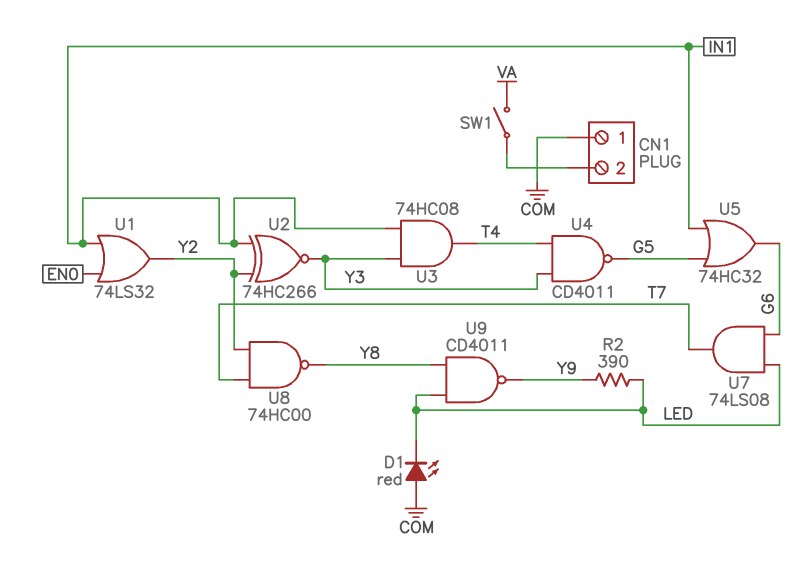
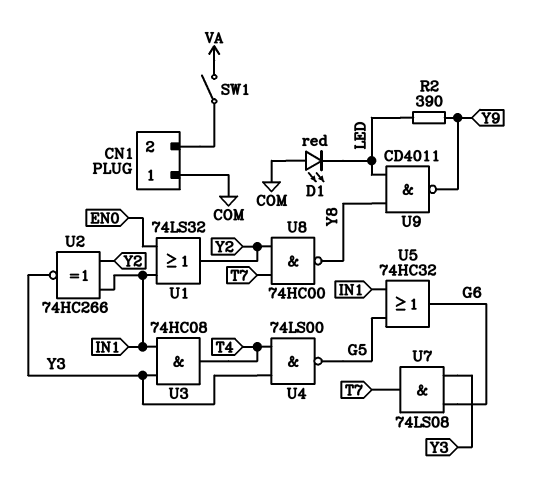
U4: NAND CD4011 (in T4, in Y3, out G5) -> NAND 74LS00 (in T4, in Y3, out G5)
U7: AND 74LS08 (in G6, in LED, out T7) -> AND 74LS08 (in G6, in Y3, out T7)

